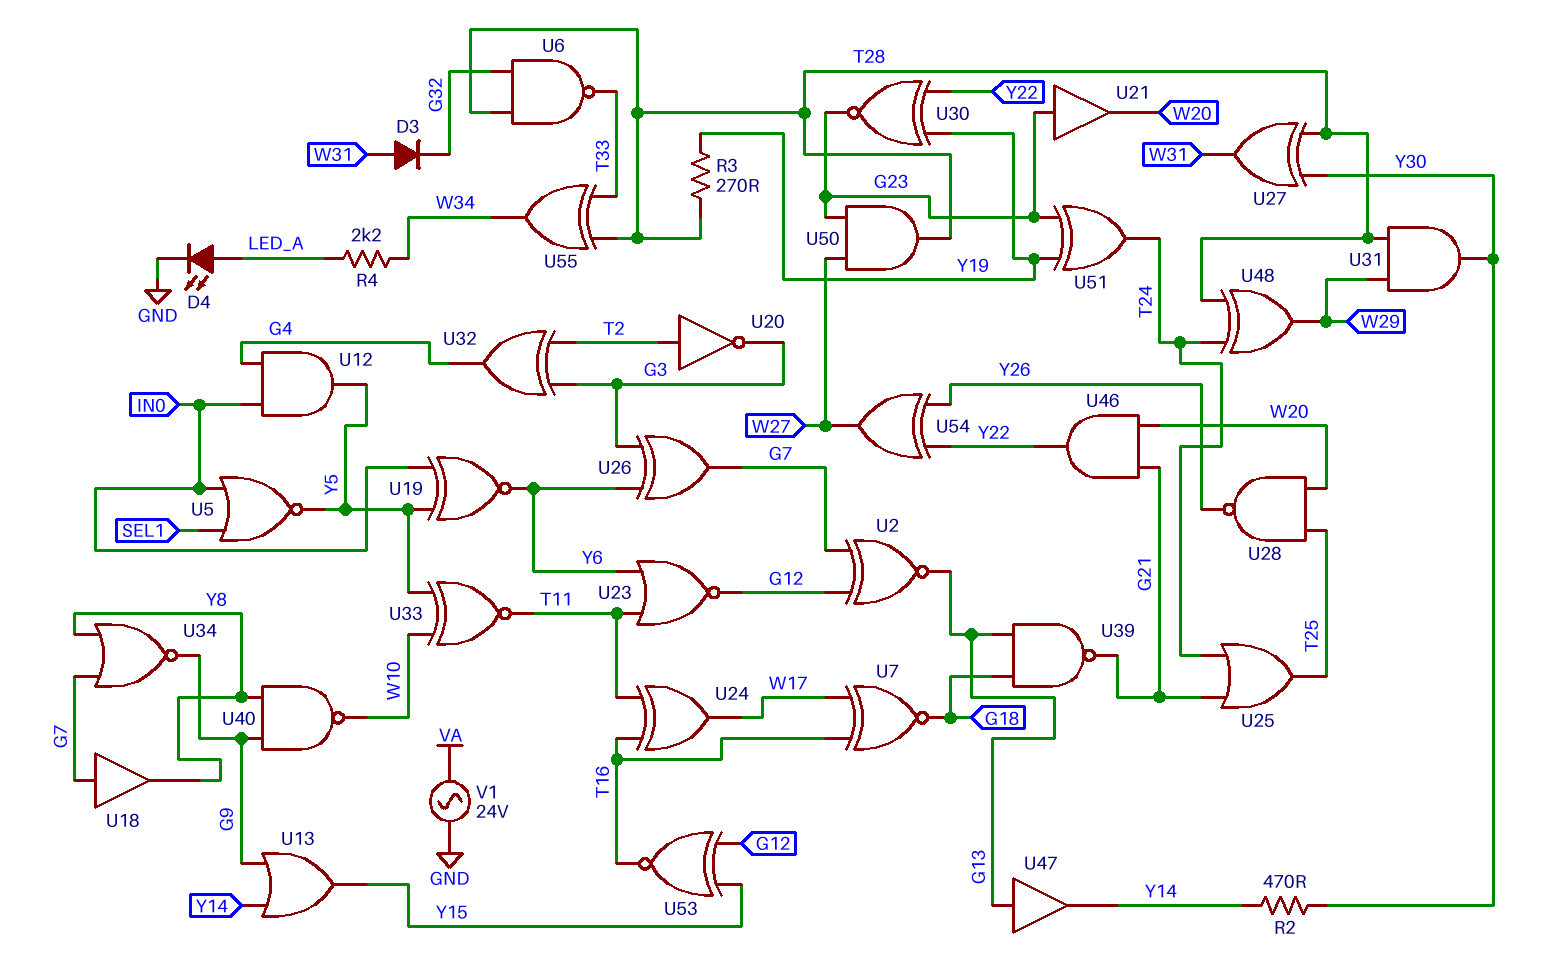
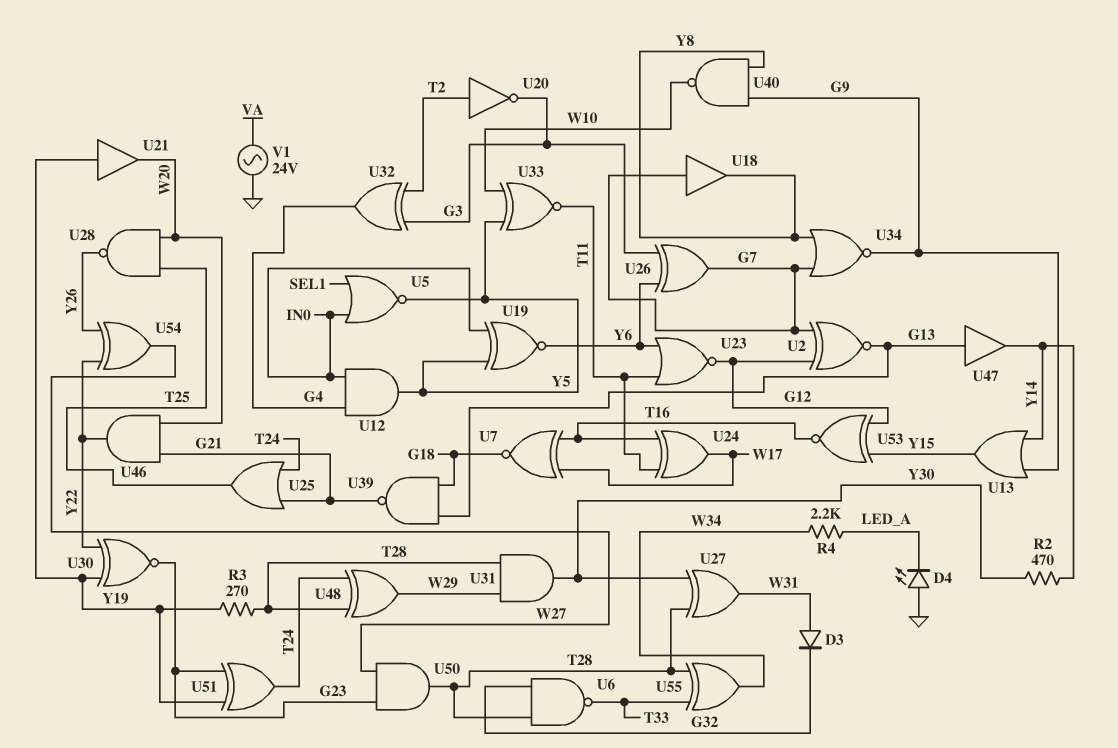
D4: LED (A LED_A, K GND) -> LED (A GND, K LED_A)
U21: buffer (in G23, out W20) -> buffer (in Y19, out W20)

